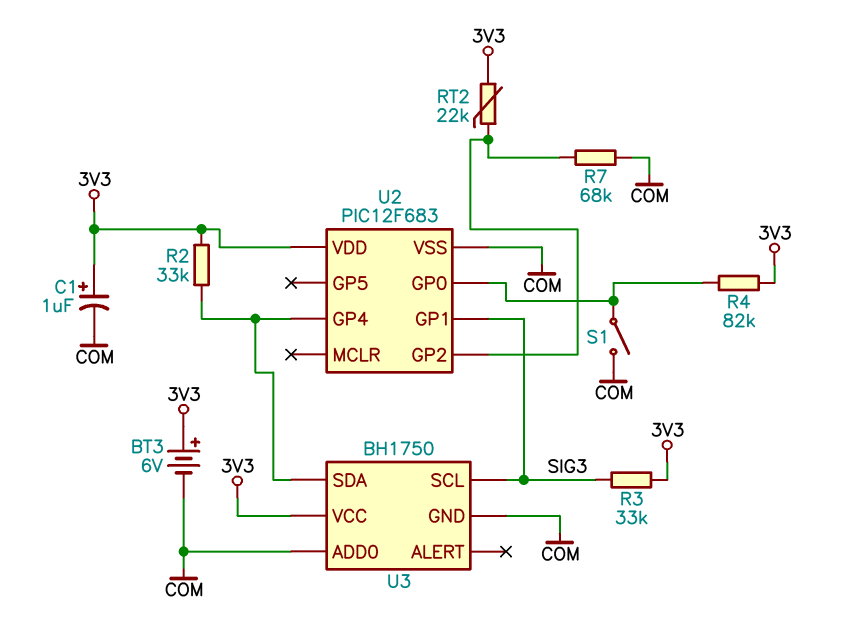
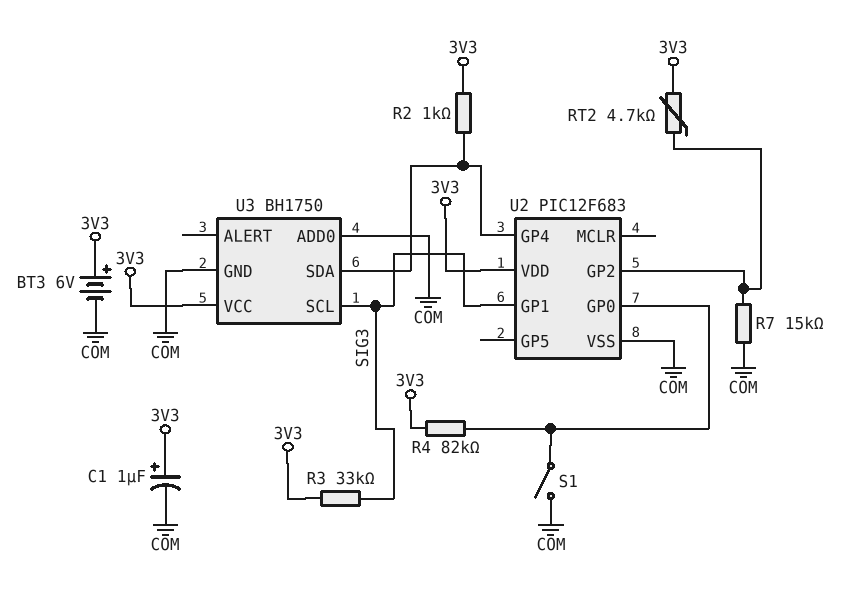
R2: 33k (3V3, U2/GP4) -> 1k (3V3, U2/GP4)
R7: 68k (COM, U2/GP2) -> 15k (COM, U2/GP2)
RT2: 22k (3V3, U2/GP2) -> 4.7k (3V3, U2/GP2)

